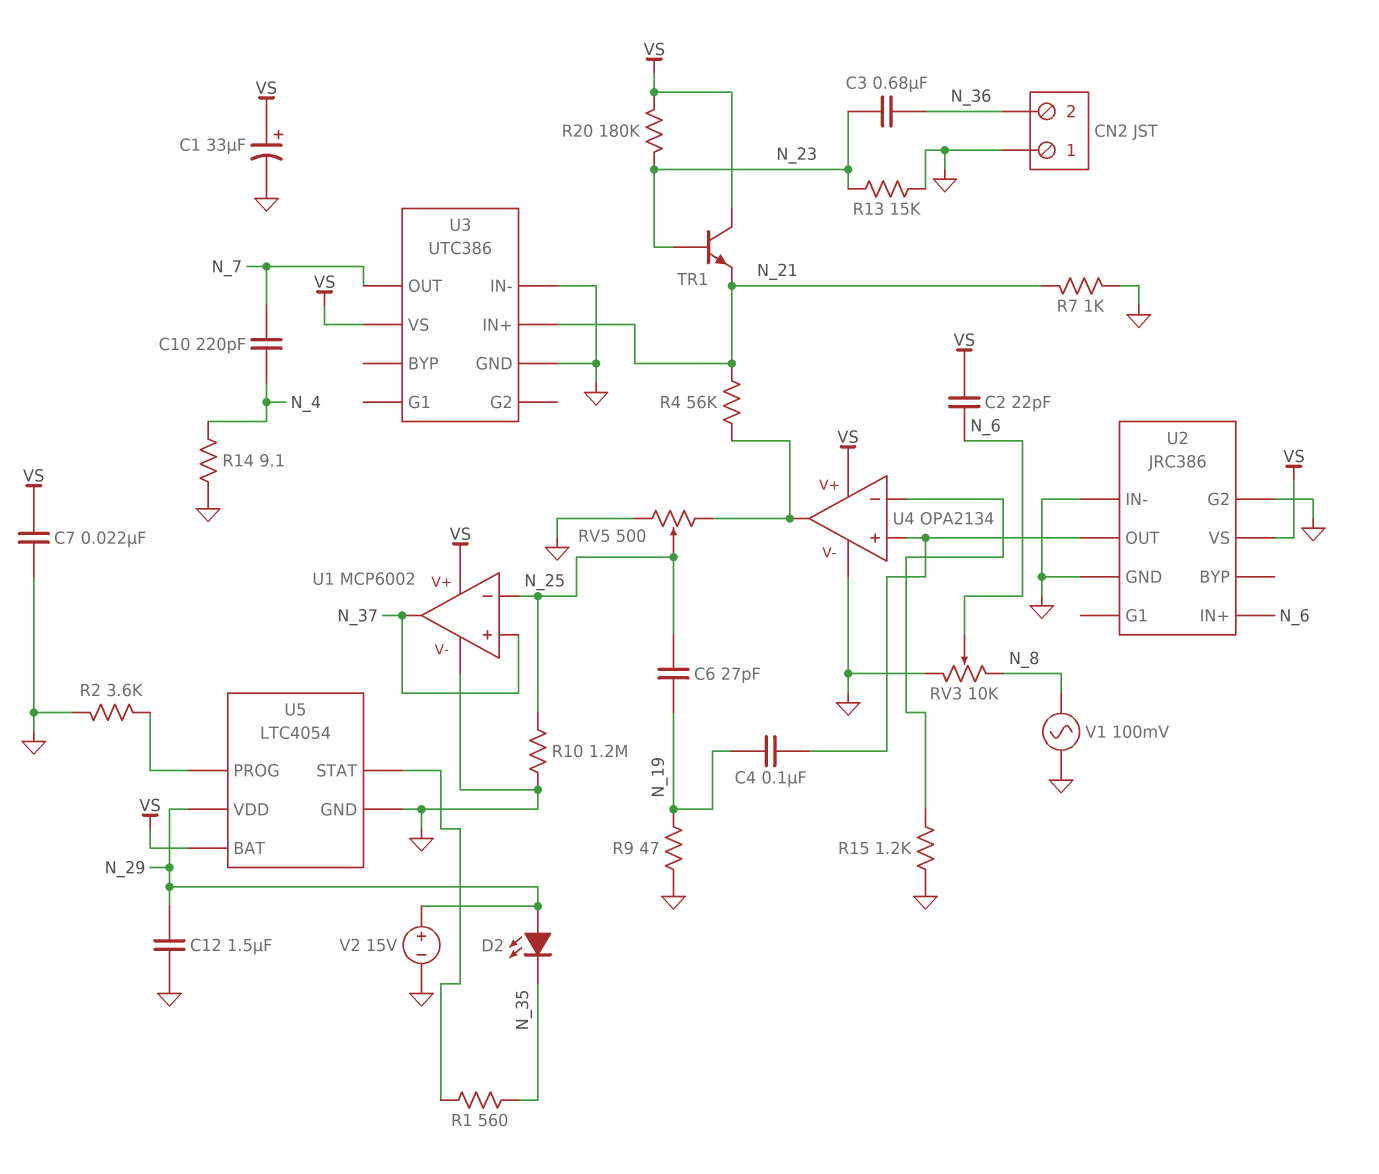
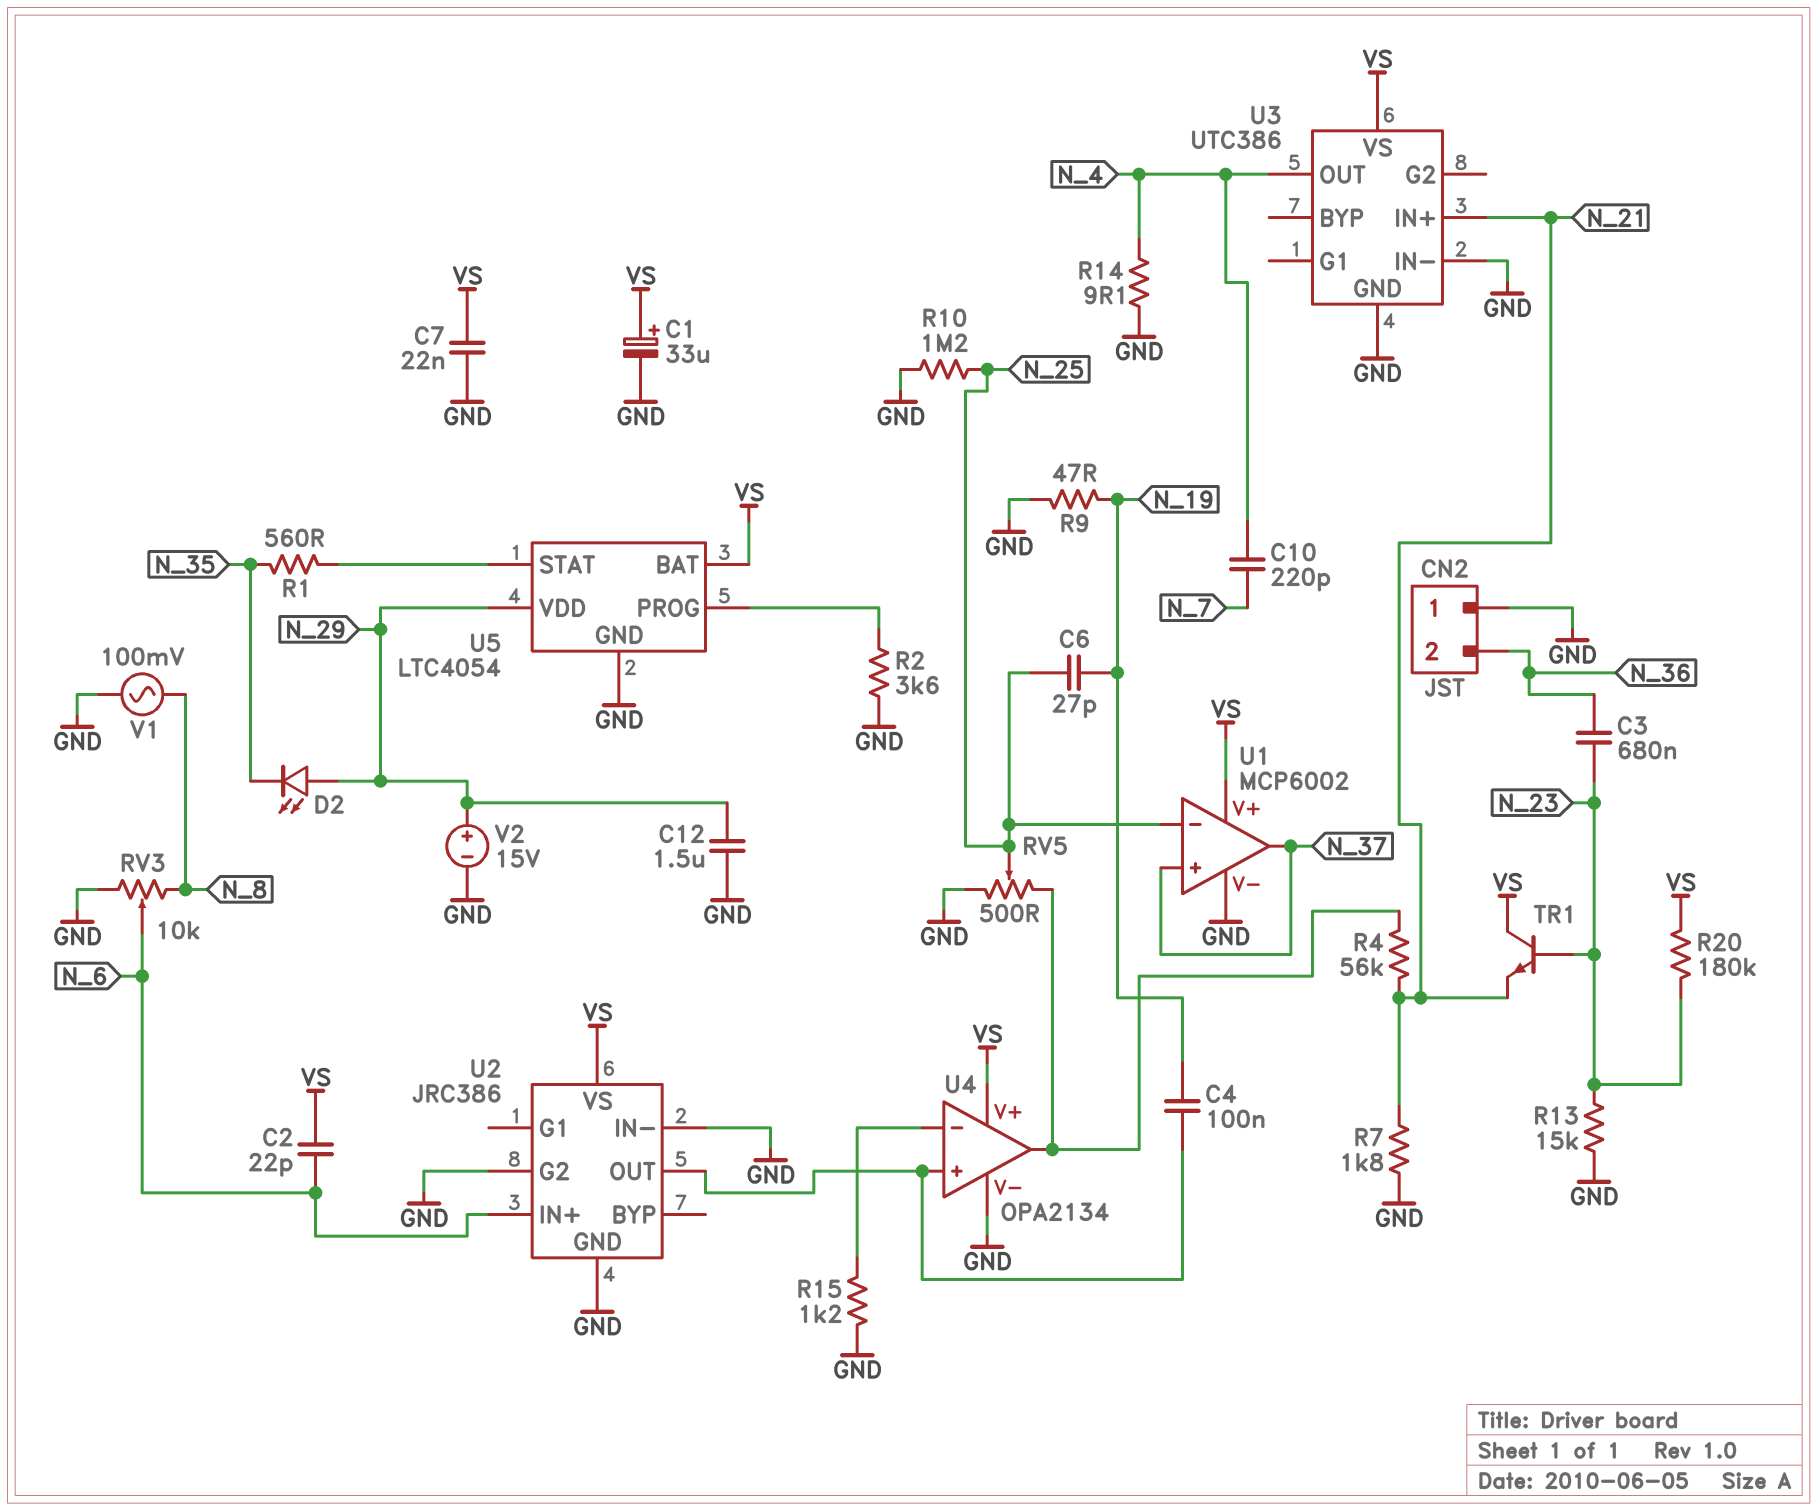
R7: 1k (GND, N_21) -> 1.8k (GND, N_21)
U3 pin OUT: N_7 -> N_4

